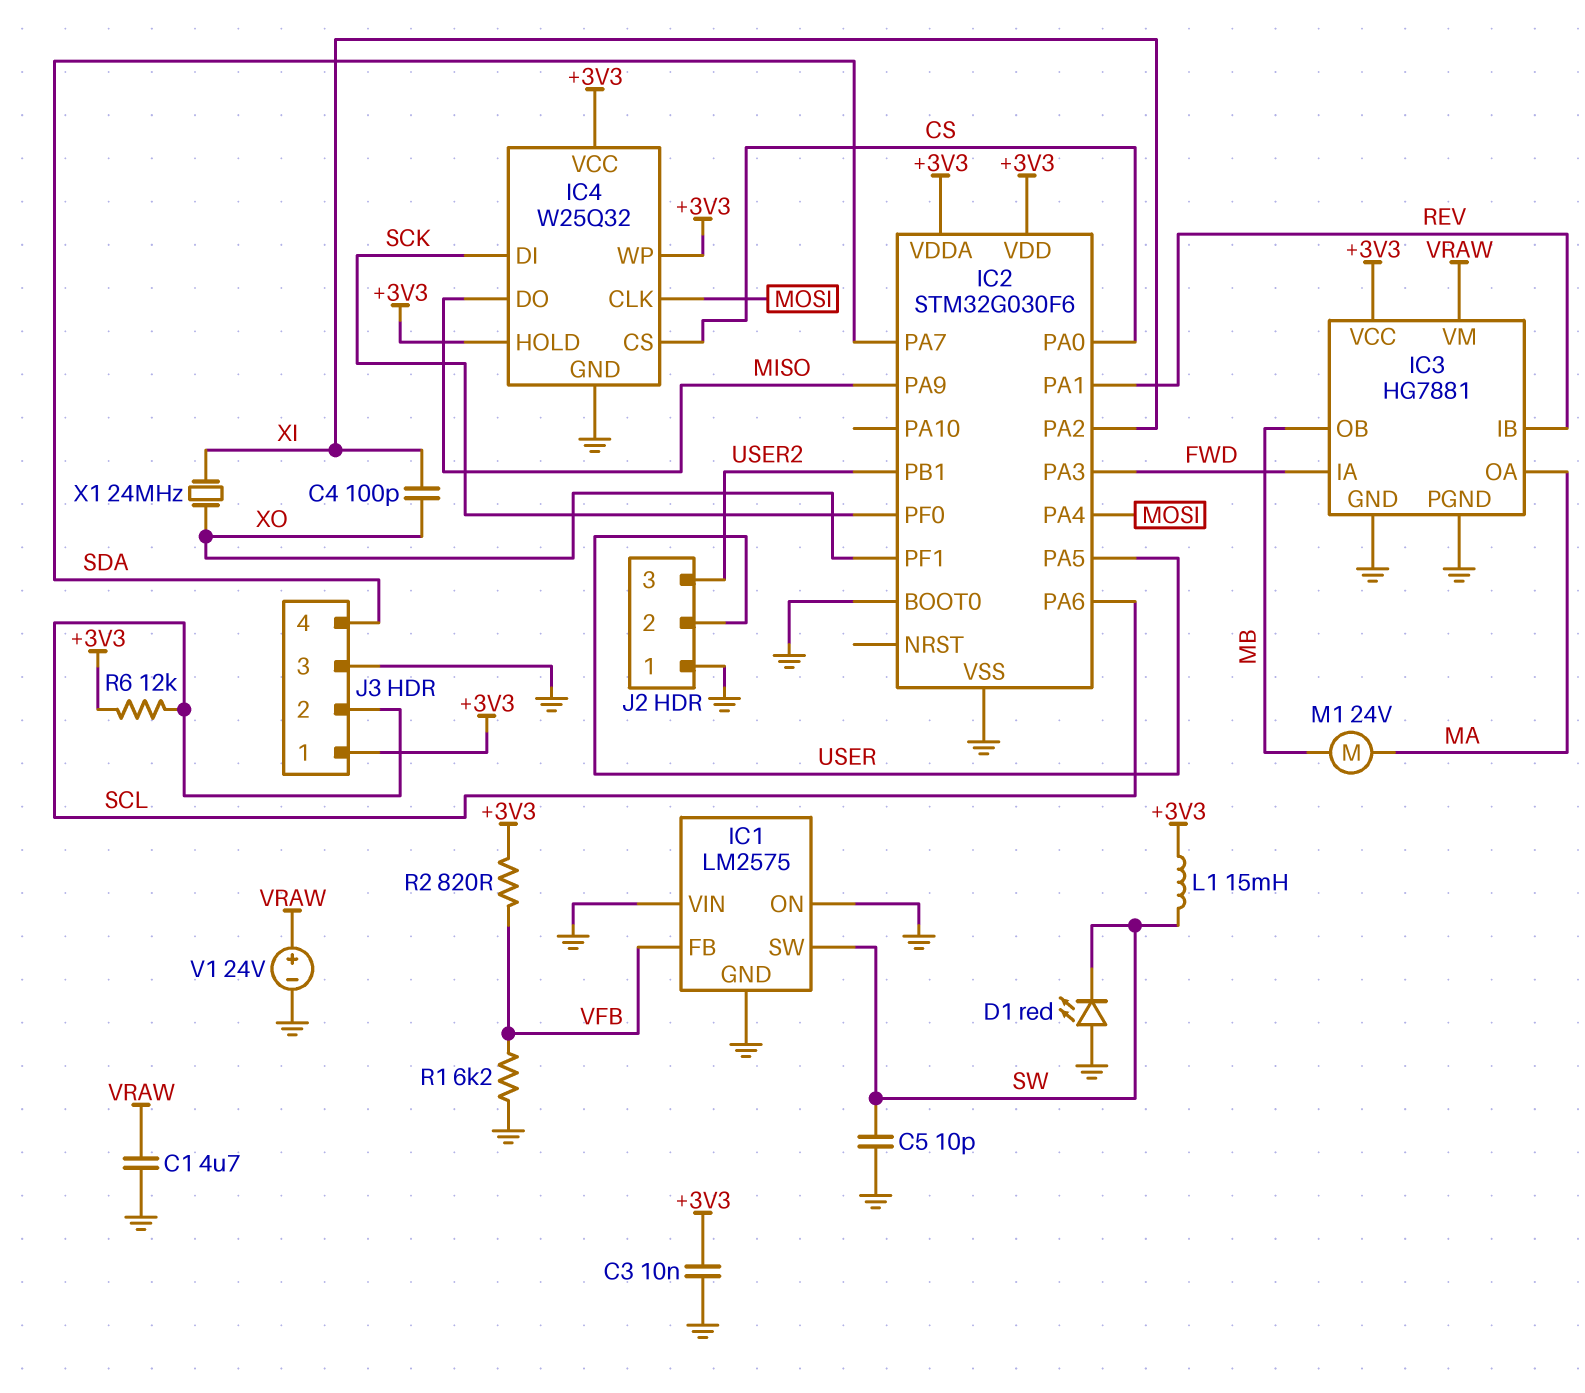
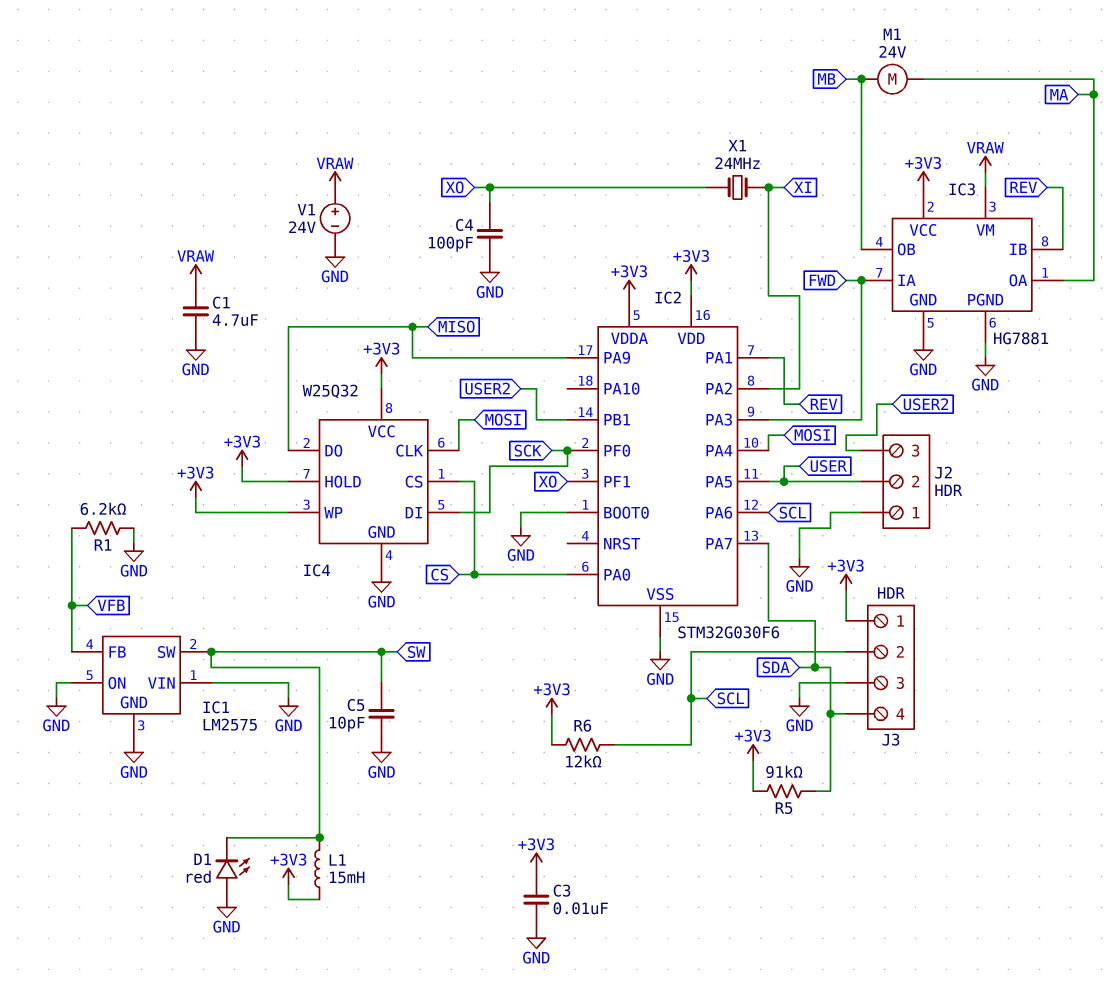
C4: 100pF (XI, XO) -> 100pF (GND, XO)
R2: 820 (+3V3, VFB) -> none
R5: none -> 91k (+3V3, SDA)

